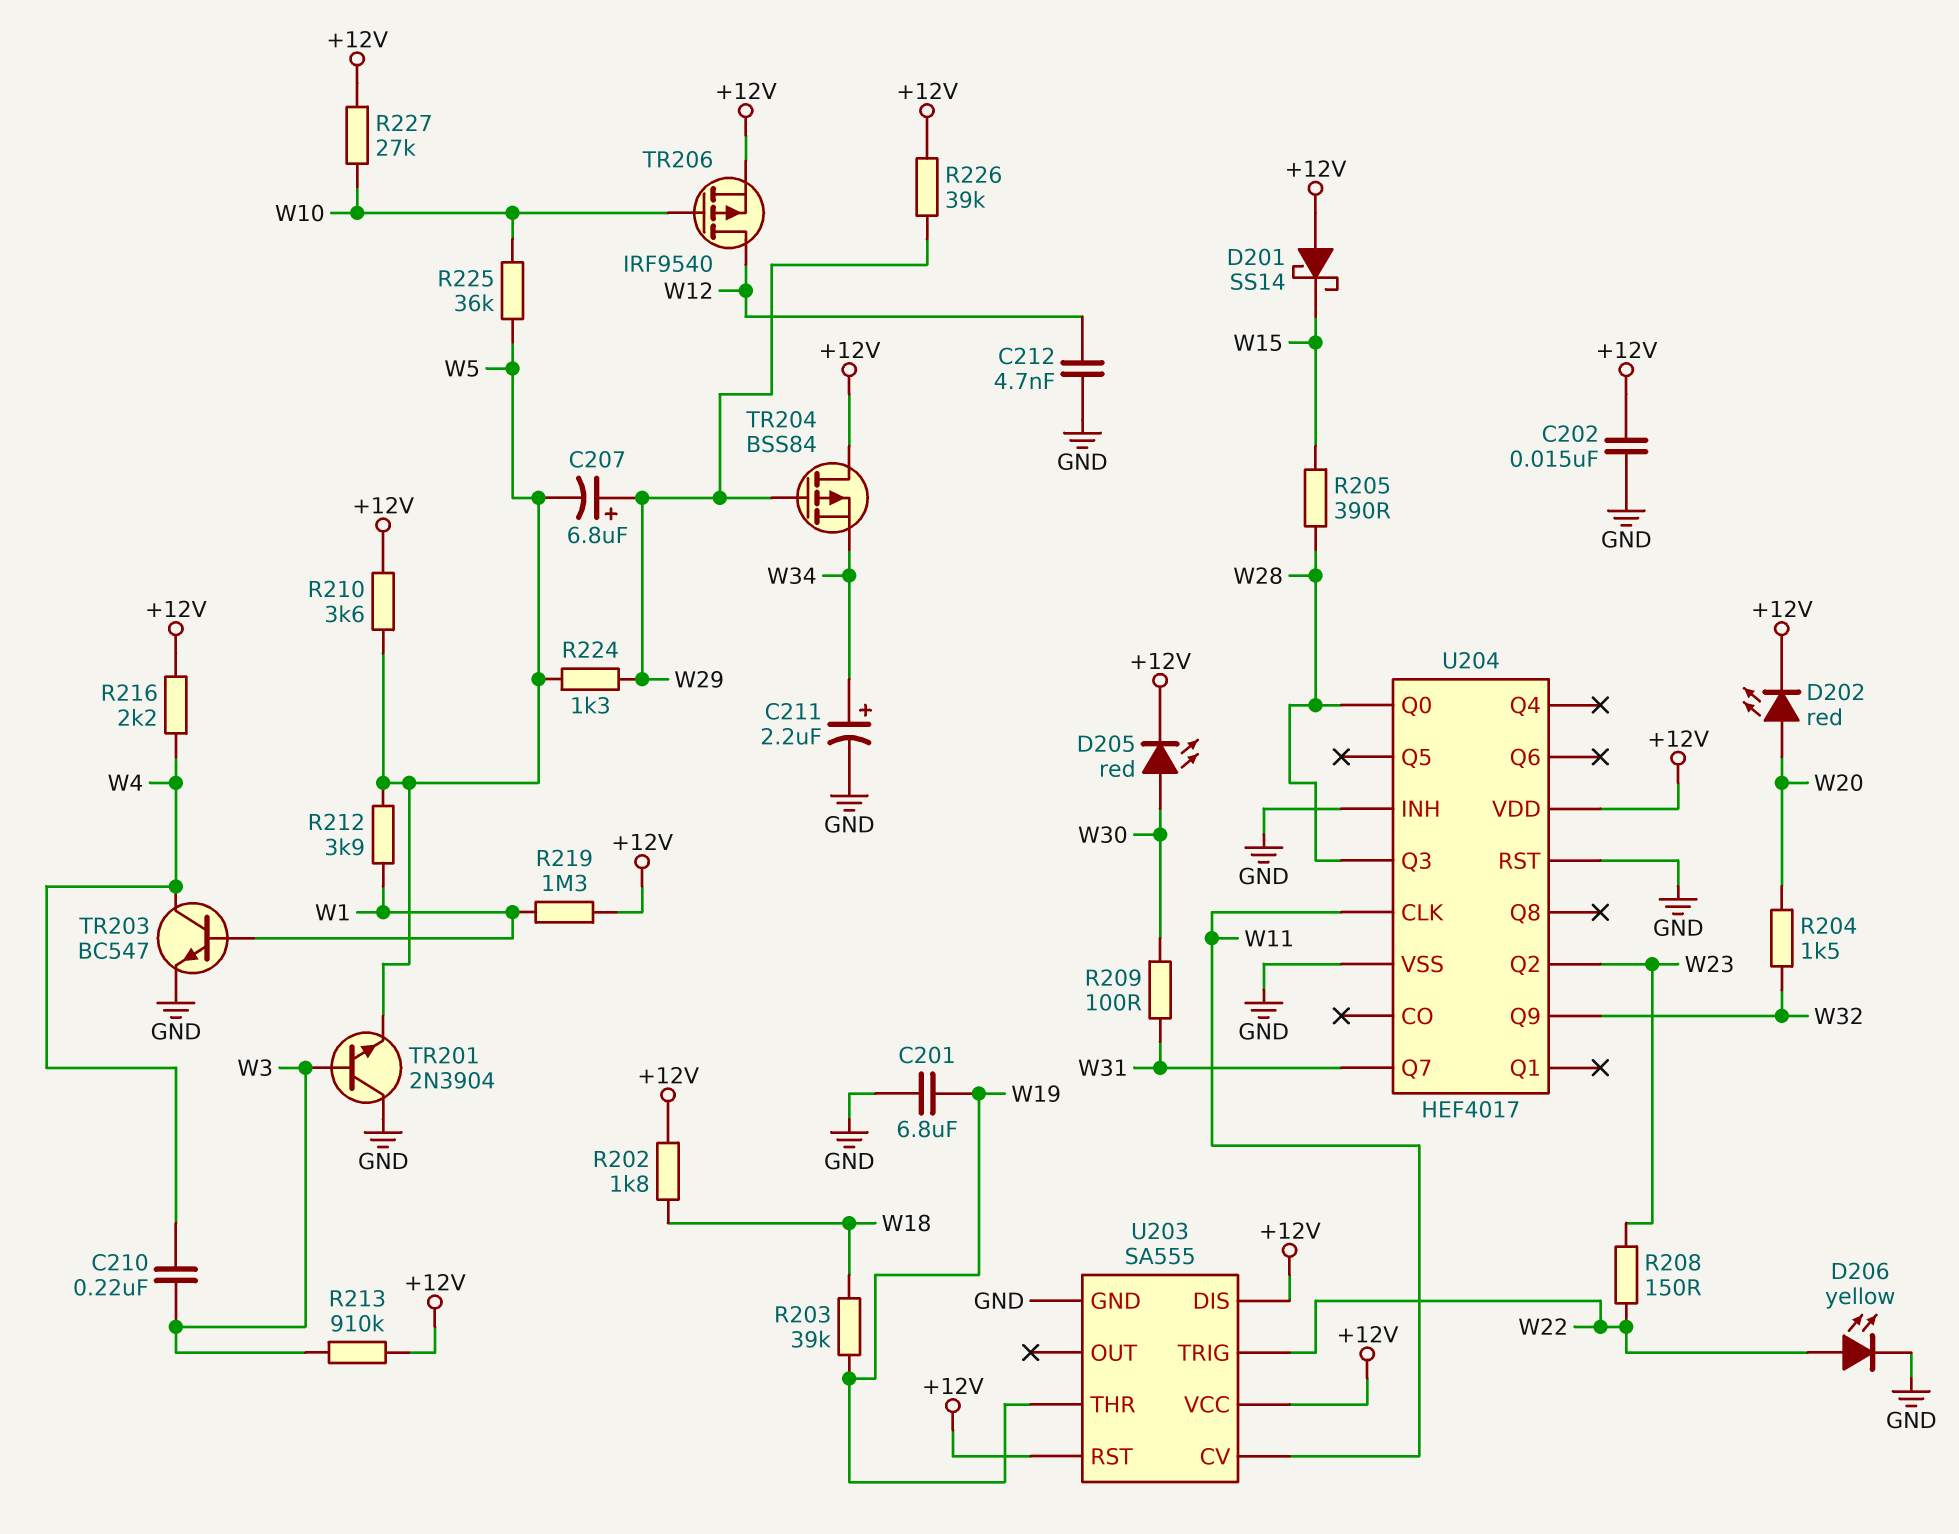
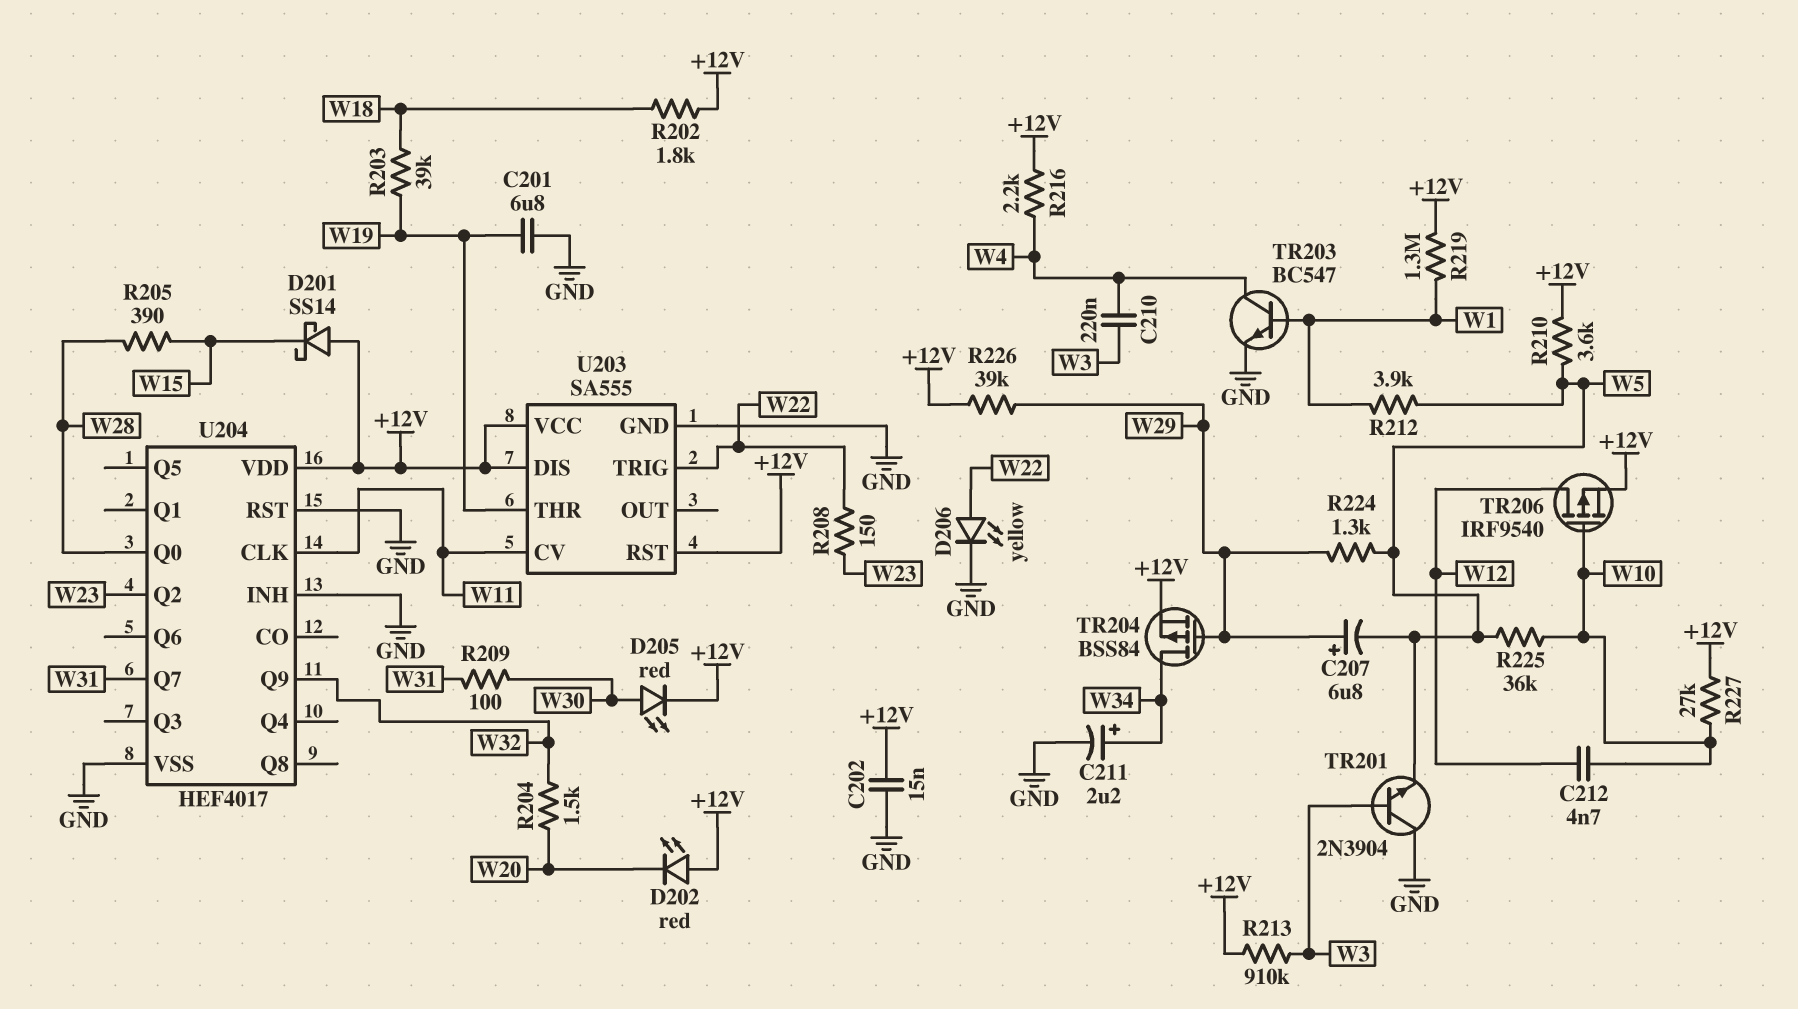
C212: 4.7nF (GND, W12) -> 4.7nF (W10, W12)
D202: LED red (A W20, K +12V) -> LED red (A +12V, K W20)
TR204: PMOS BSS84 (G W29, D +12V, S W34) -> PMOS BSS84 (G W29, D W34, S +12V)
U204 pin Q3: W28 -> none

